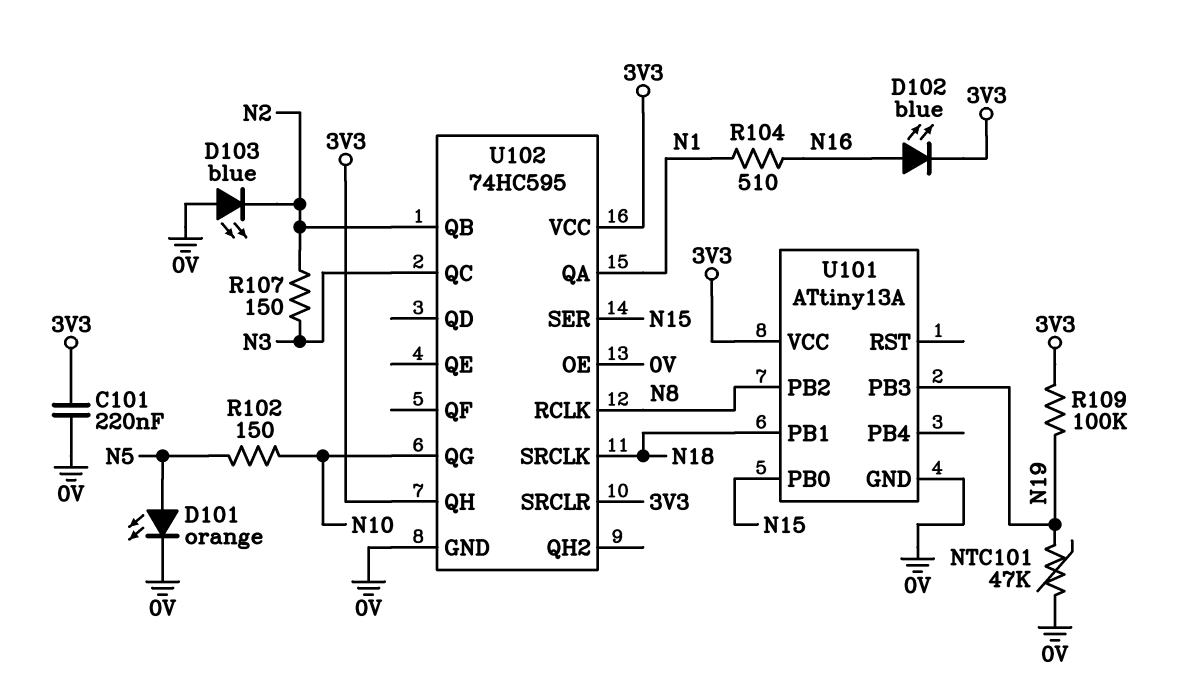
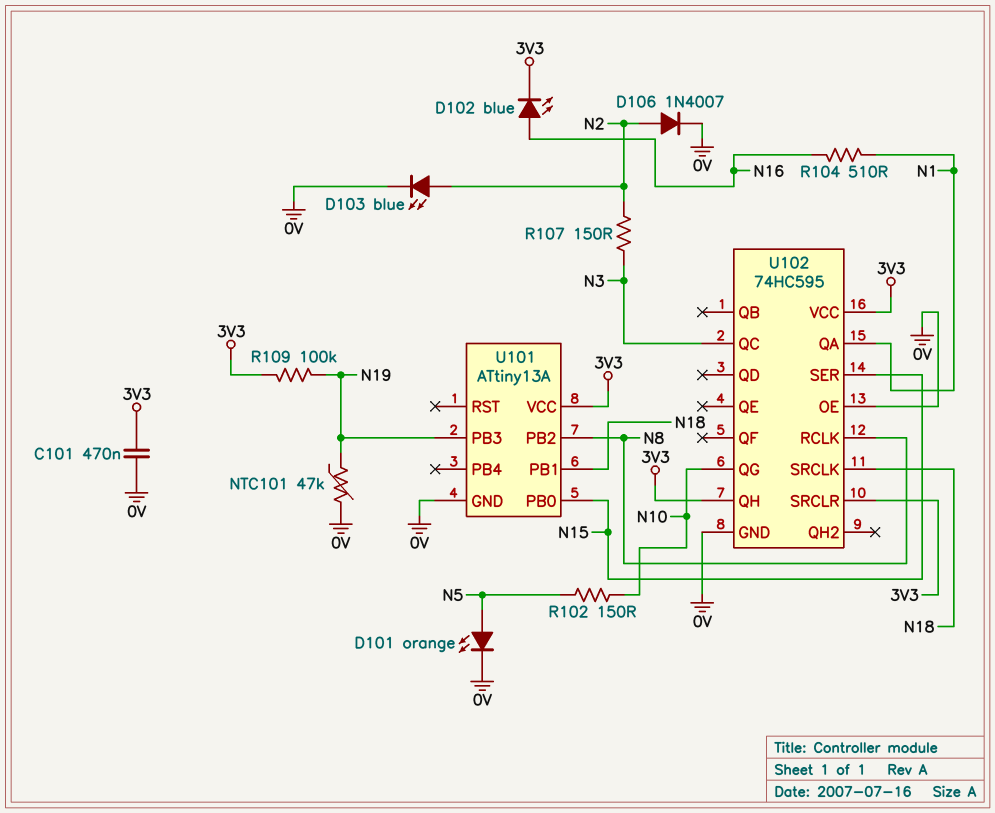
C101: 220nF (0V, 3V3) -> 470nF (0V, 3V3)
D103: LED blue (A 0V, K N2) -> LED blue (A N2, K 0V)
D106: none -> diode 1N4007 (A N2, K 0V)
U102 pin QB: N2 -> none

